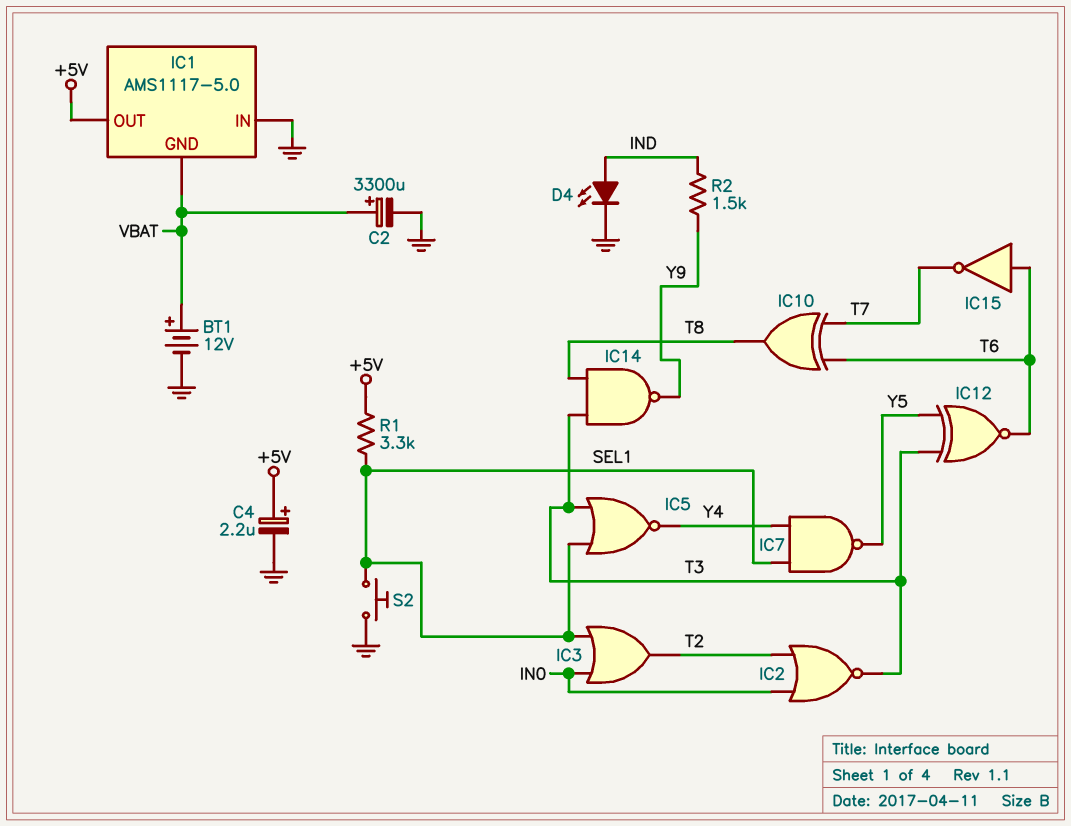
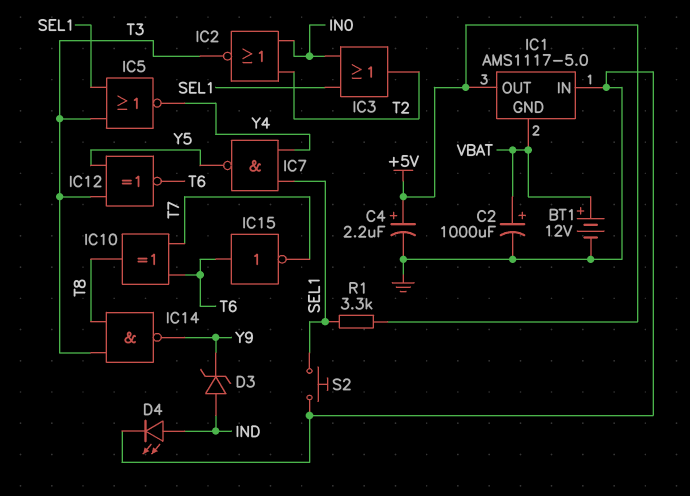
C2: 3300uF (plus VBAT, minus GND) -> 1000uF (plus VBAT, minus GND)
D3: none -> zener (A IND, K Y9)
R2: 1.5k (IND, Y9) -> none

